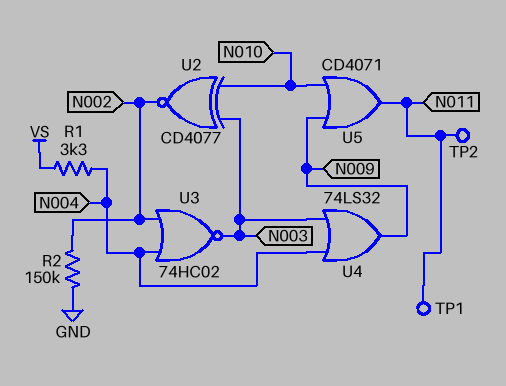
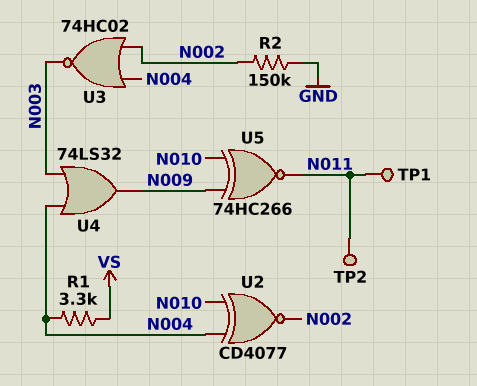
U2: XNOR CD4077 (in N003, in N010, out N002) -> XNOR CD4077 (in N004, in N010, out N002)
U5: OR CD4071 (in N009, in N010, out N011) -> XNOR 74HC266 (in N009, in N010, out N011)

